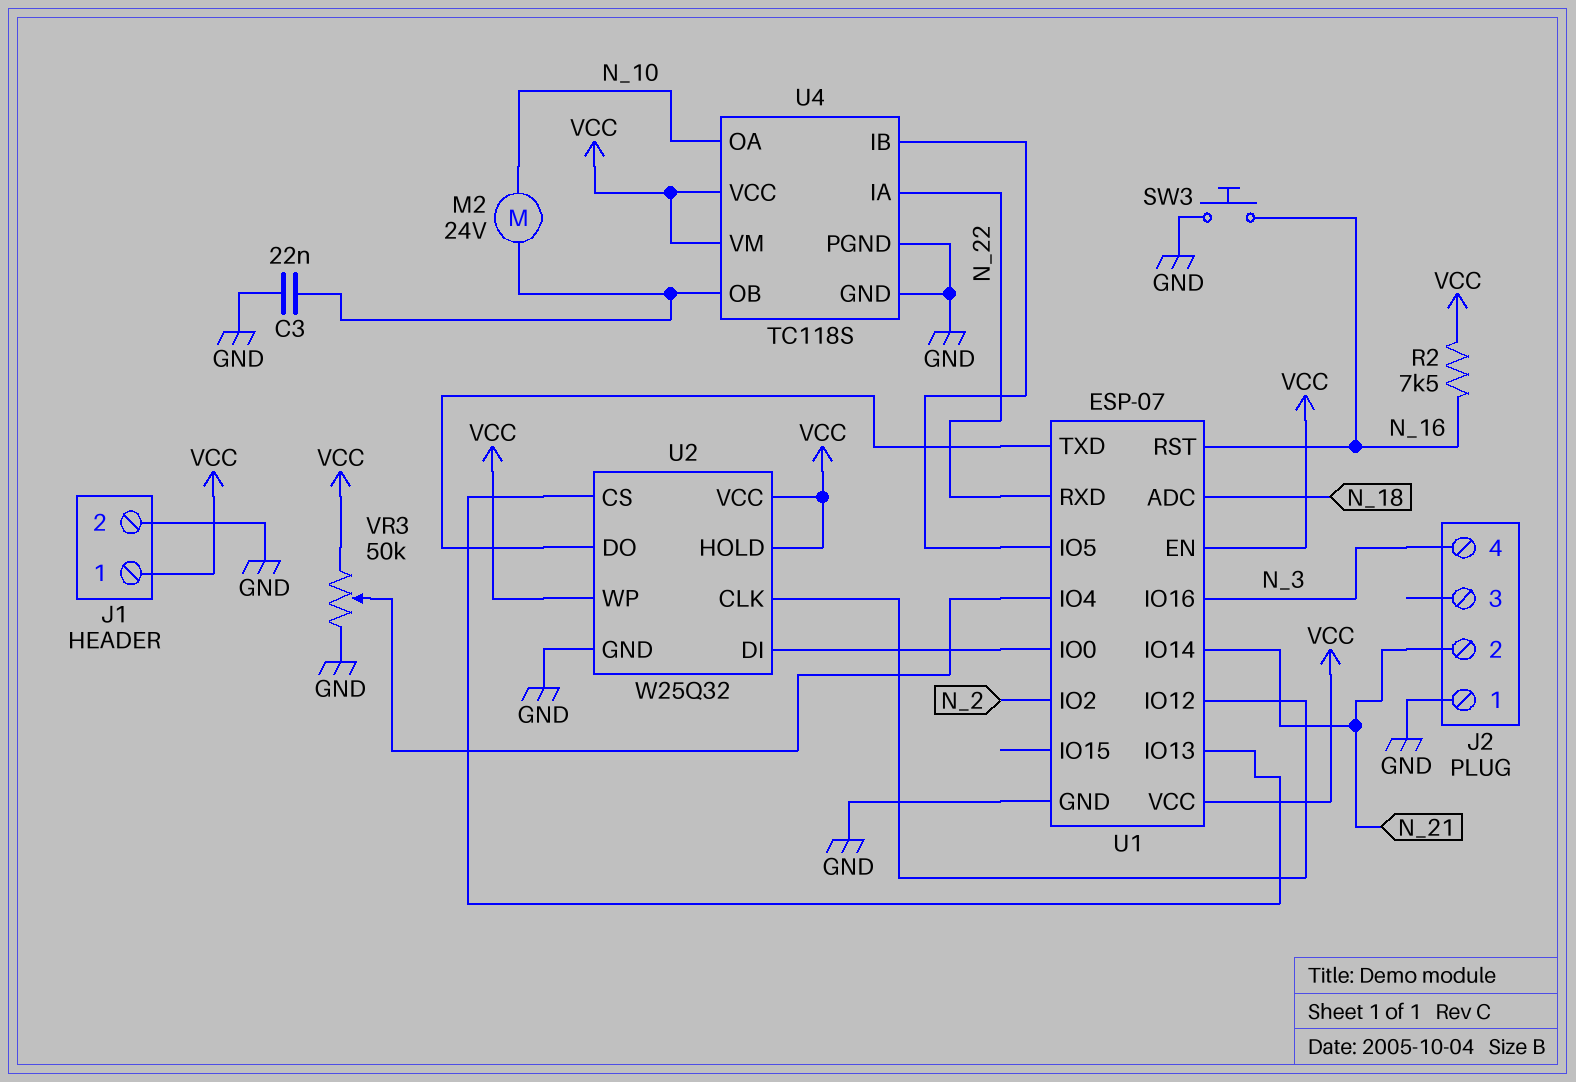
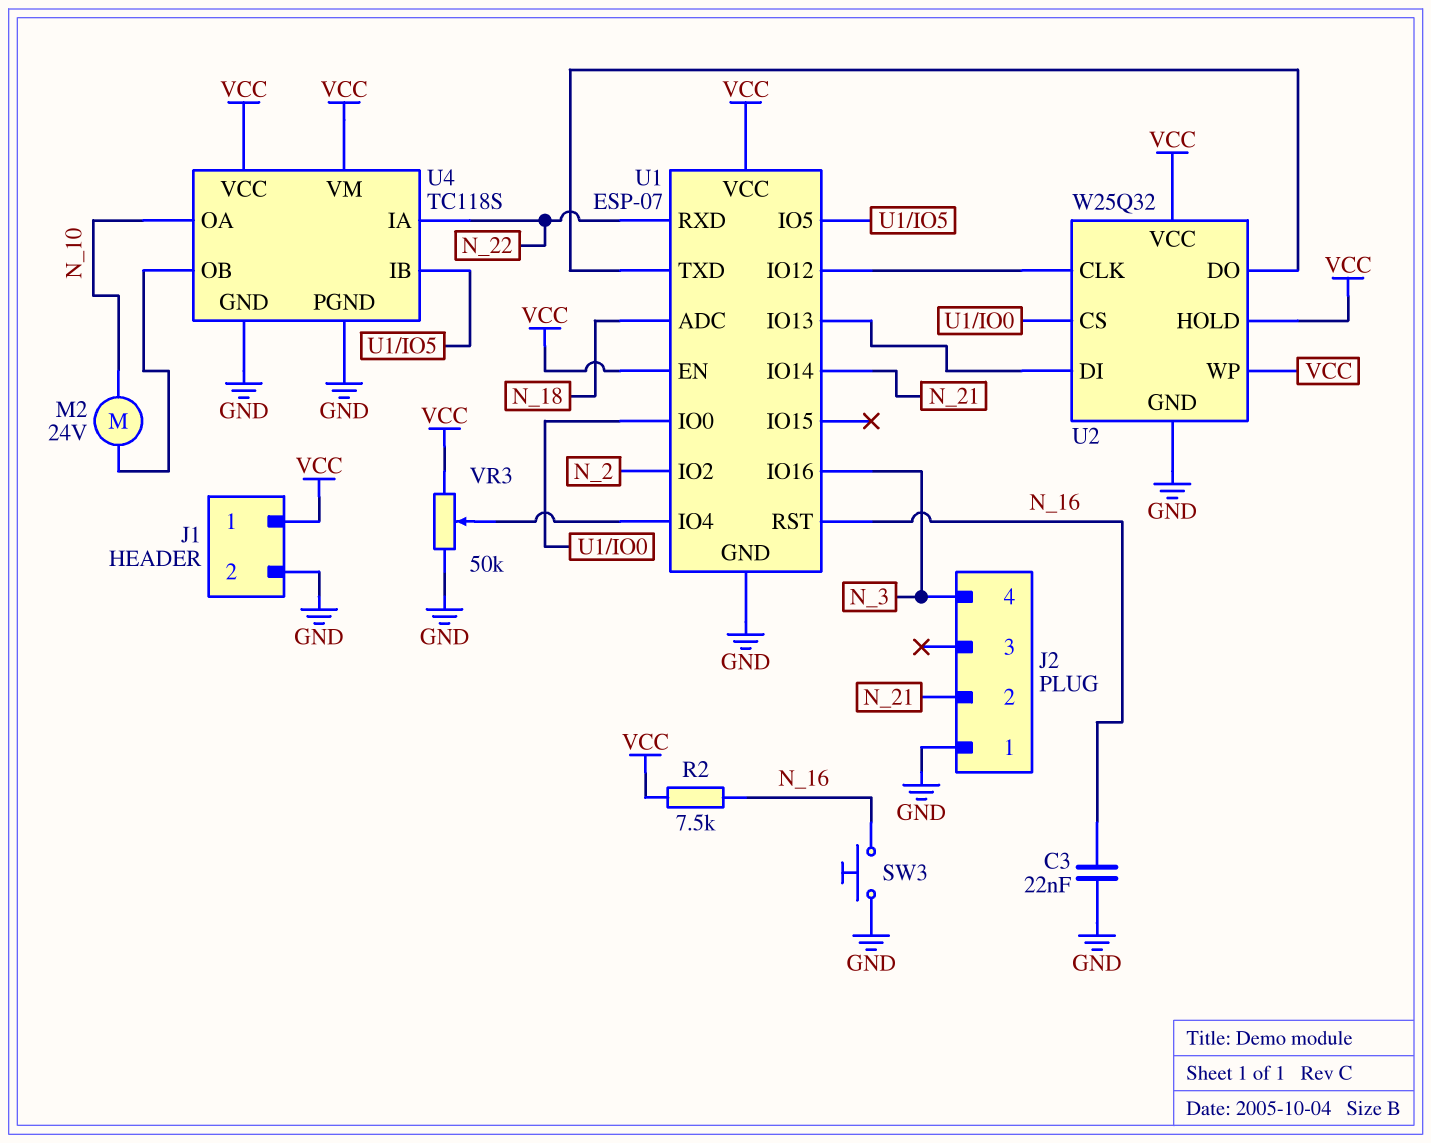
C3: 22nF (GND, U4/OB) -> 22nF (GND, N_16)
U2 pin CS: U1/IO13 -> U1/IO0
U2 pin DI: U1/IO0 -> U1/IO13

